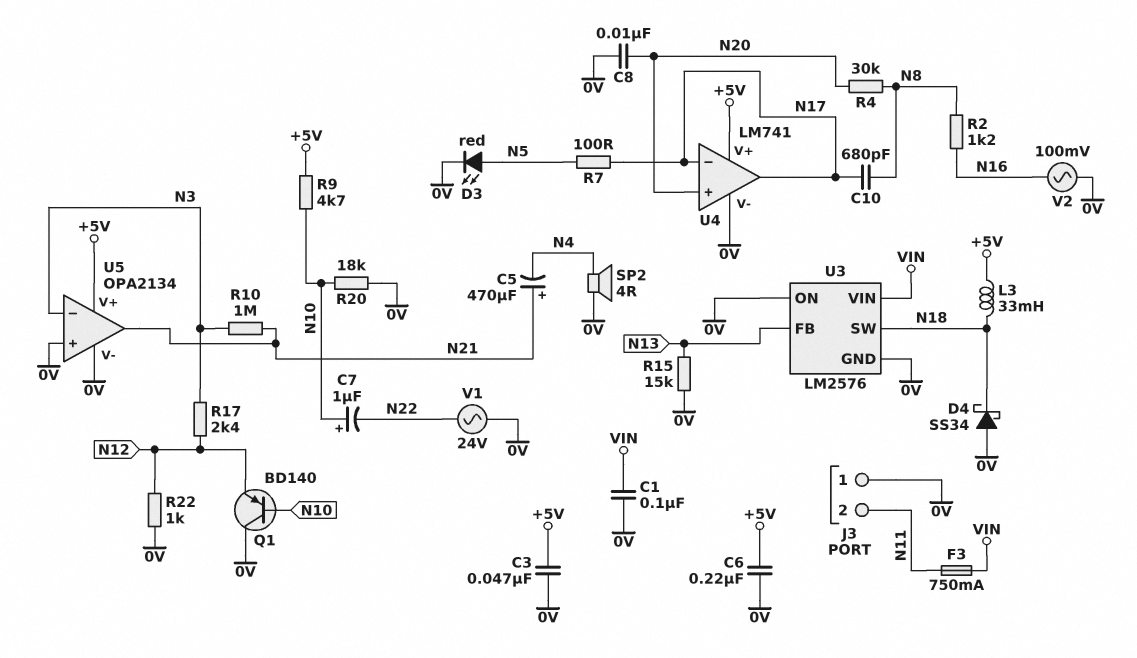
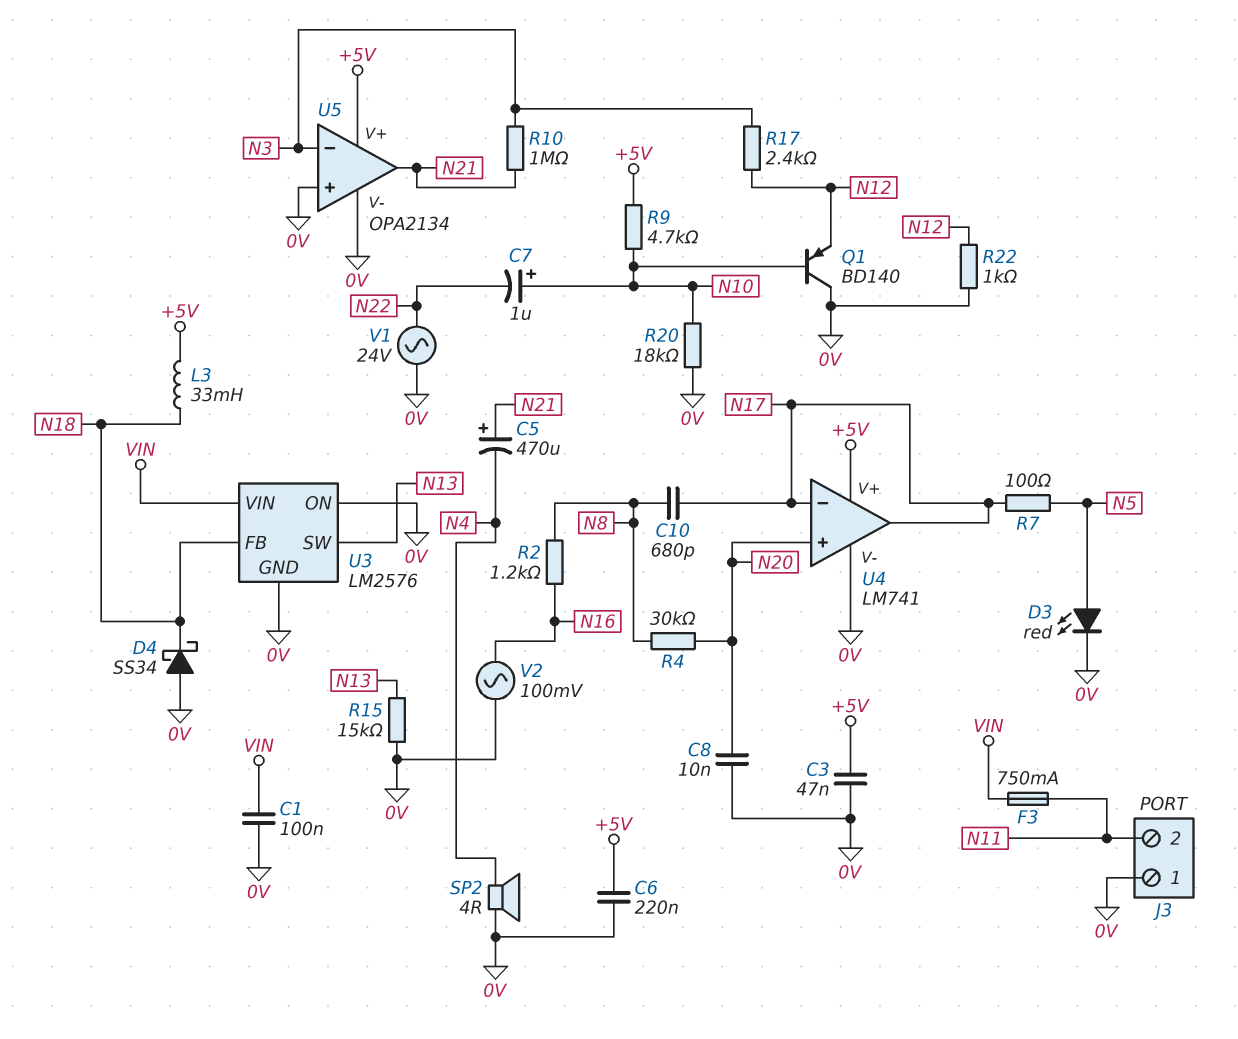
U3 pin FB: N13 -> N18
U3 pin SW: N18 -> N13

